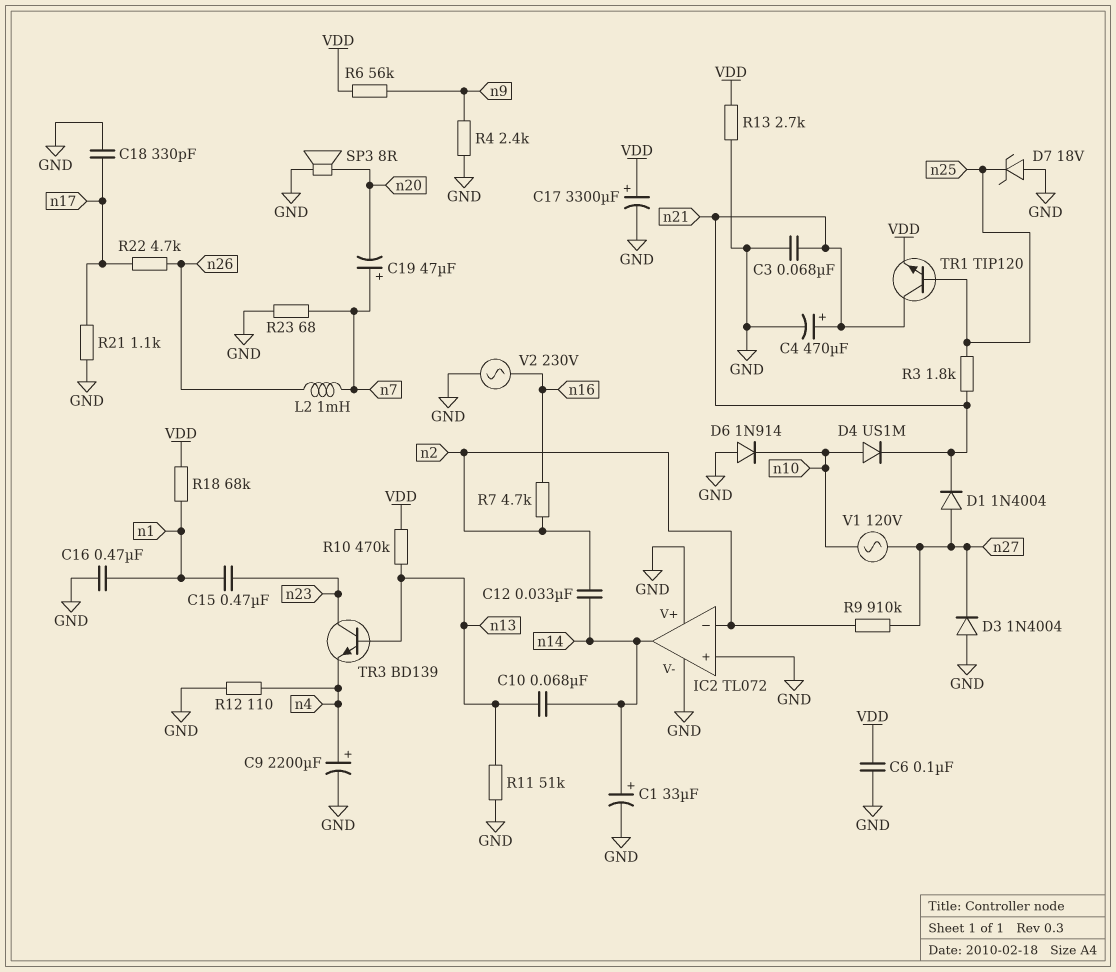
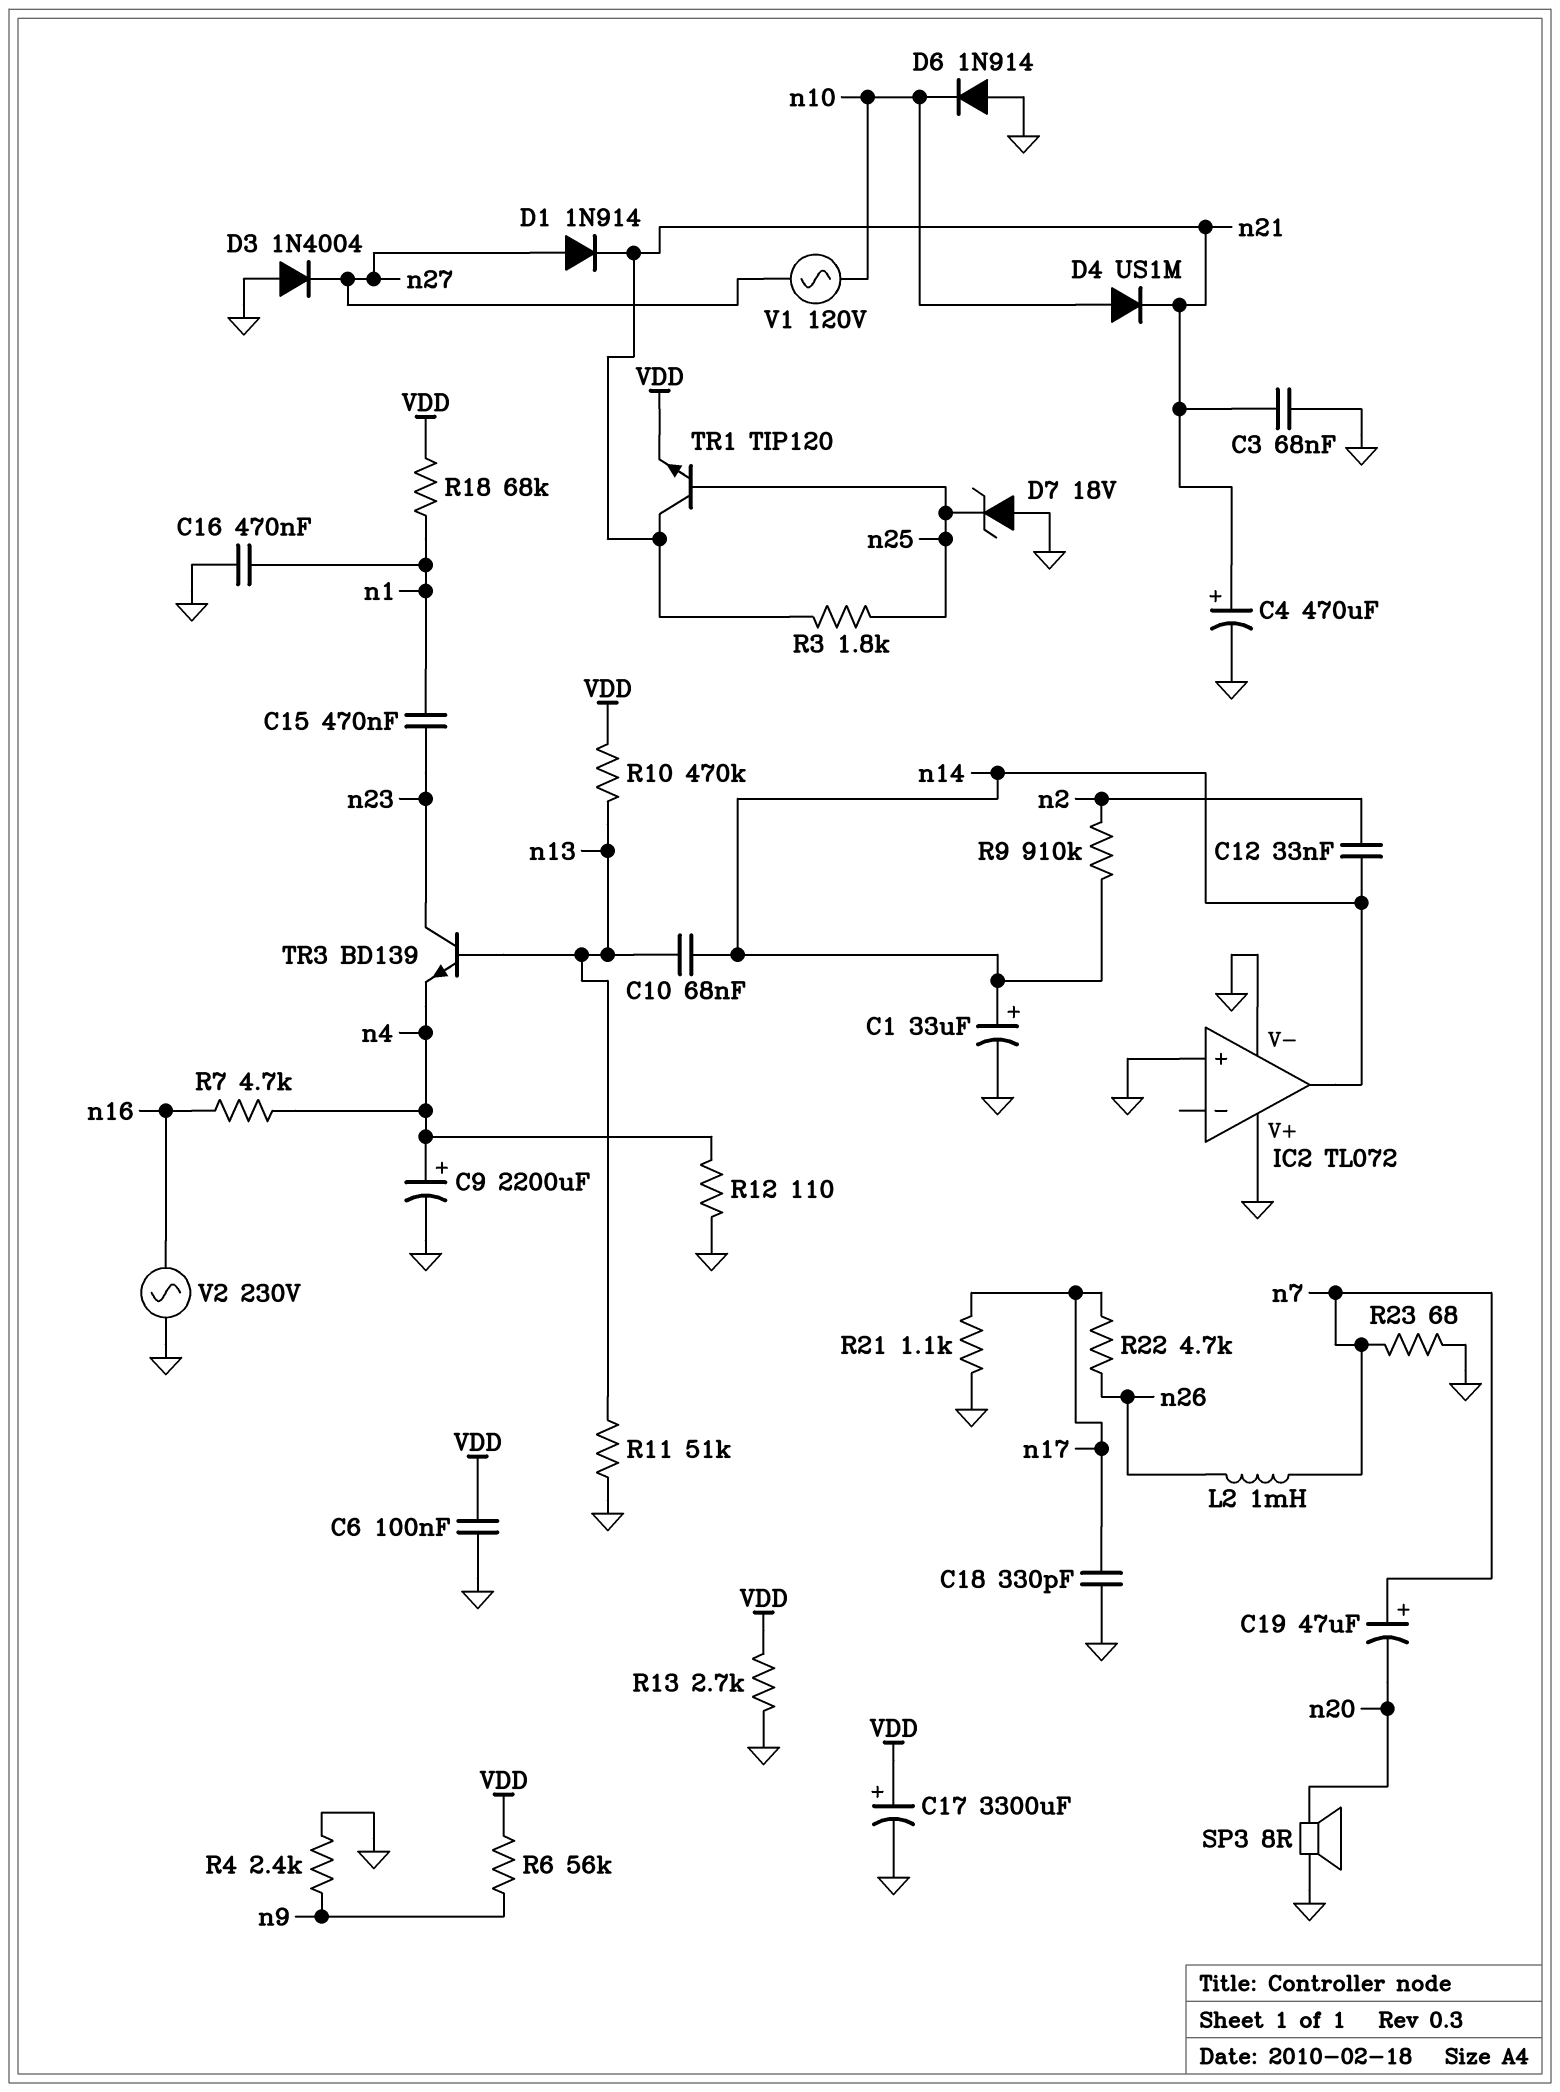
D1: diode 1N4004 (A n27, K n21) -> diode 1N914 (A n27, K n21)
IC2 pin in-: n2 -> none
R7: 4.7k (n2, n16) -> 4.7k (n4, n16)
R9: 910k (n2, n27) -> 910k (n2, n14)

